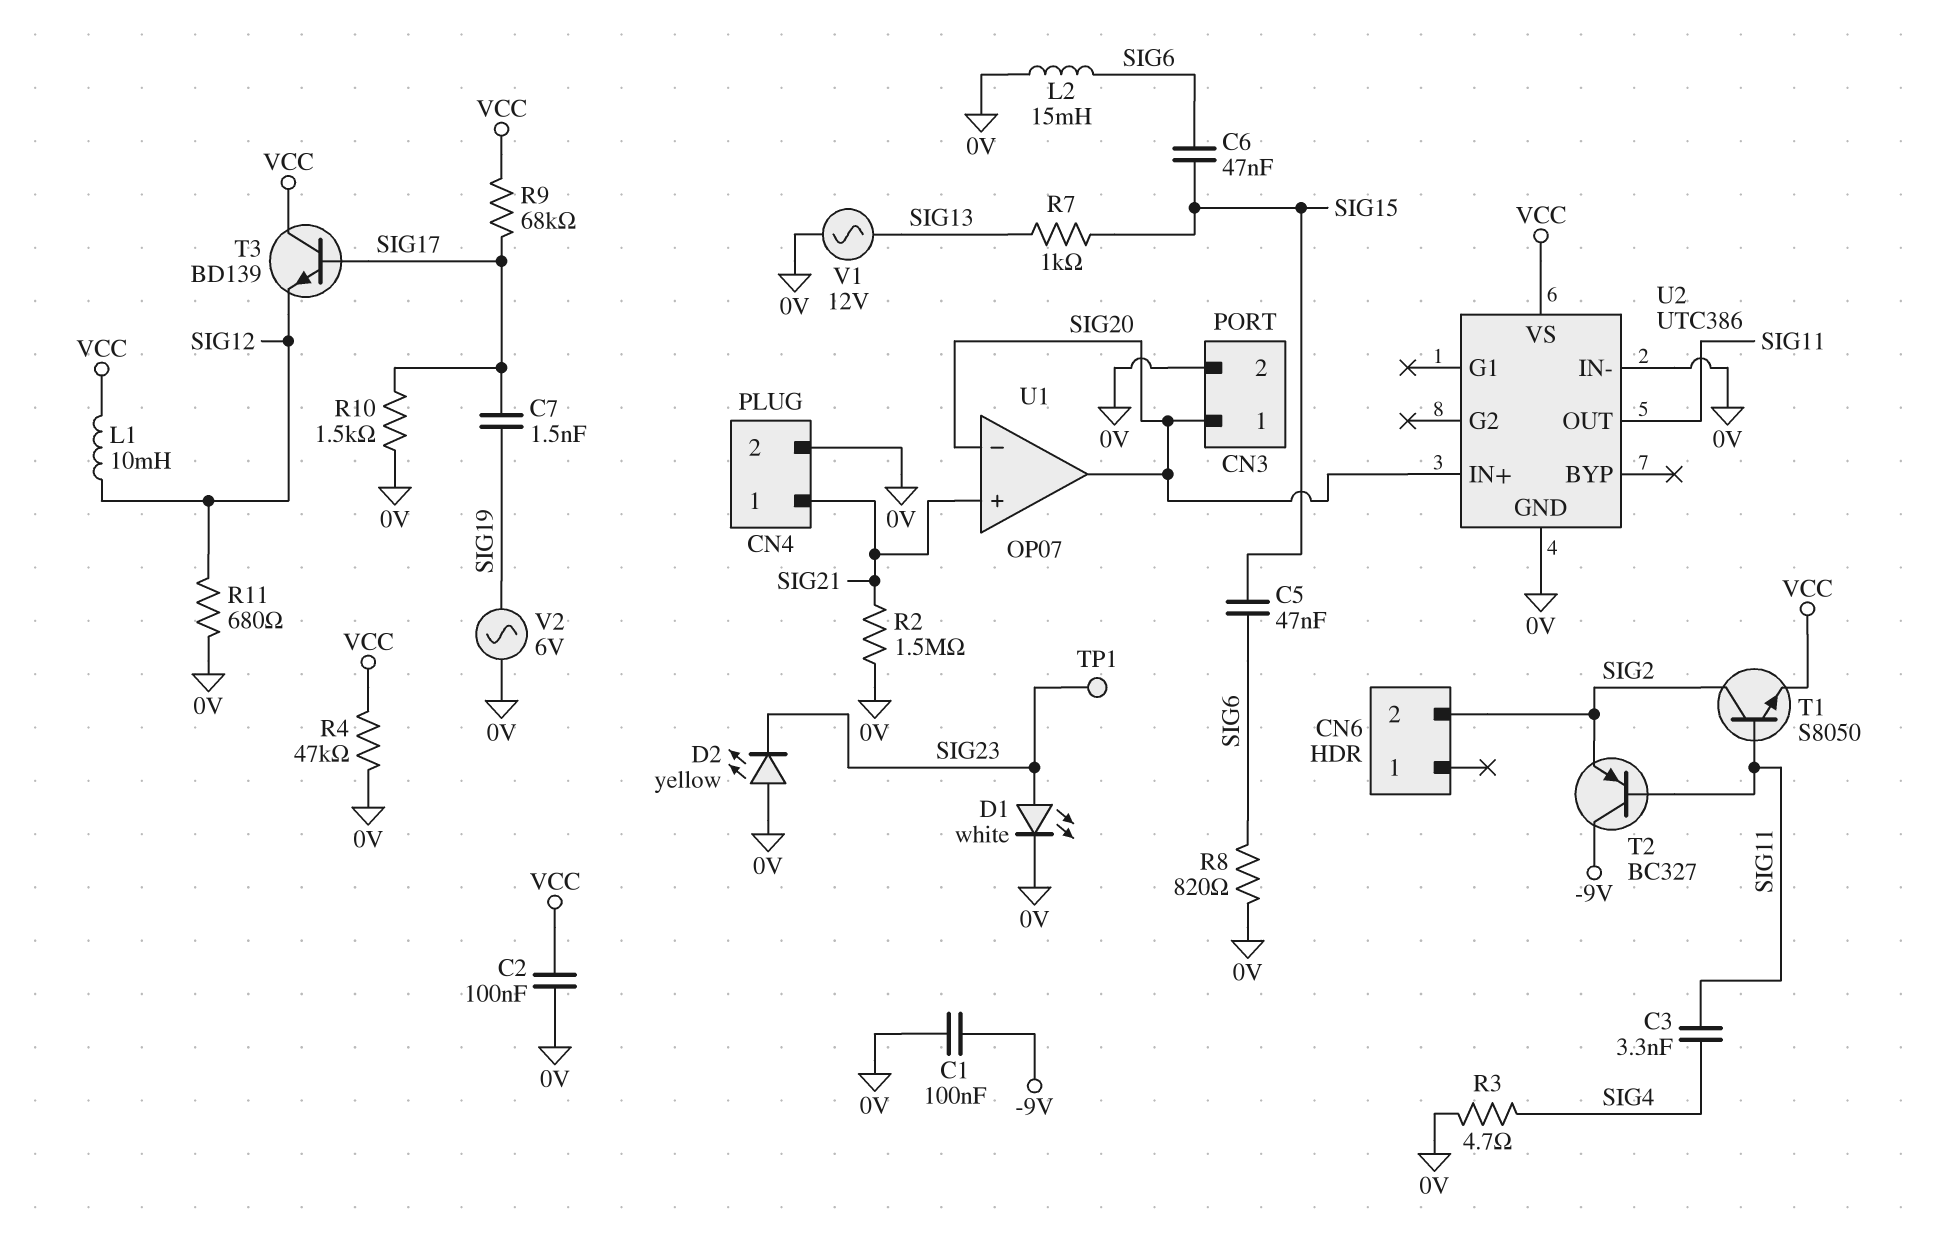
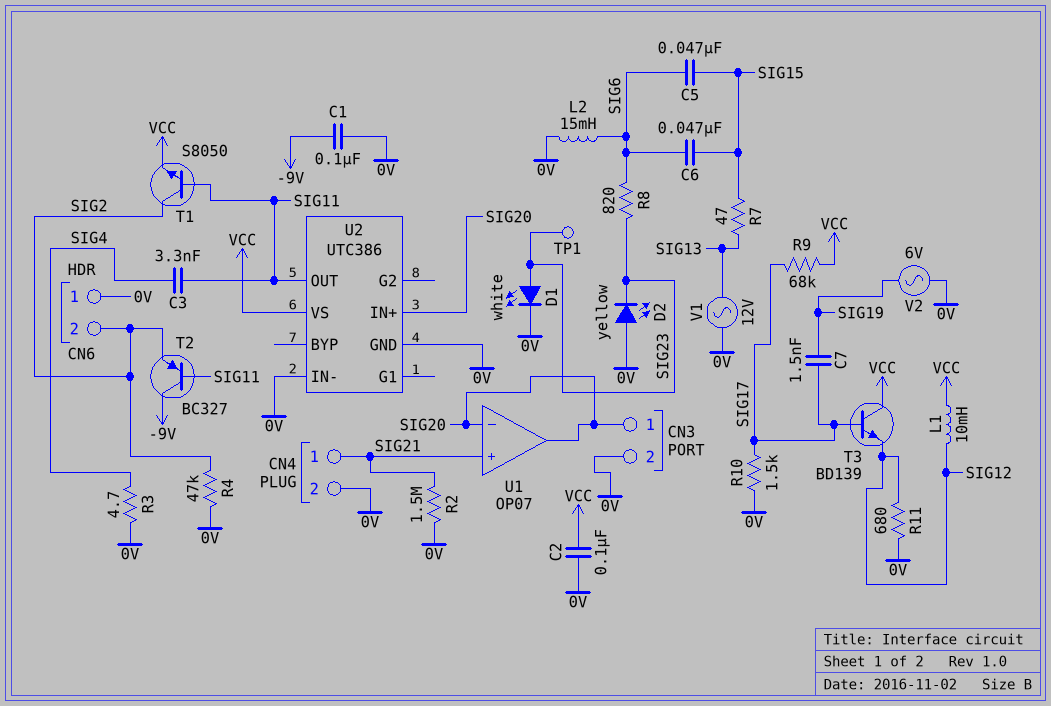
CN6 pin 1: none -> 0V
R4: 47k (0V, VCC) -> 47k (0V, SIG2)
R7: 1k (SIG13, SIG15) -> 47 (SIG13, SIG15)
R8: 820 (0V, SIG6) -> 820 (SIG6, SIG23)

